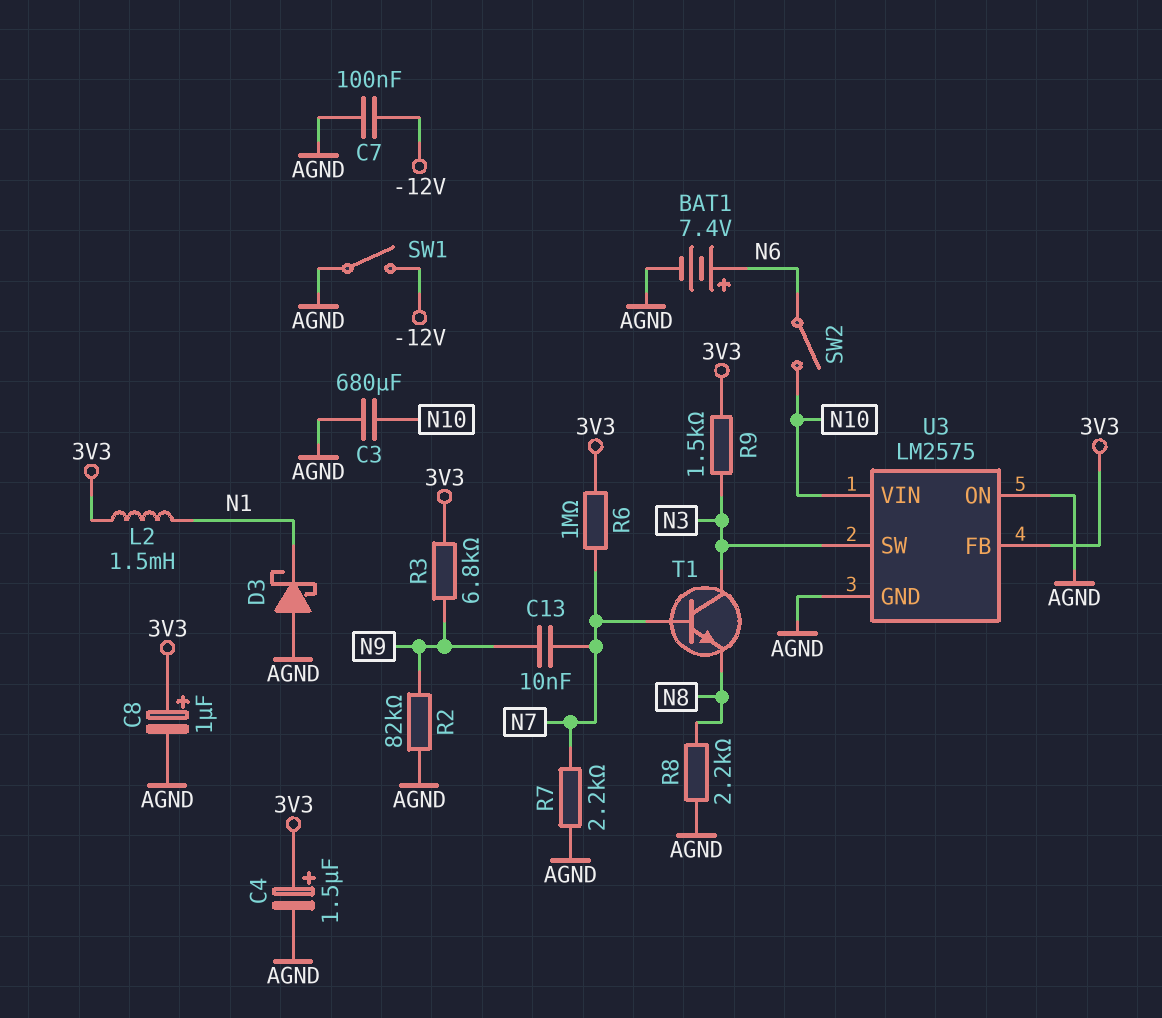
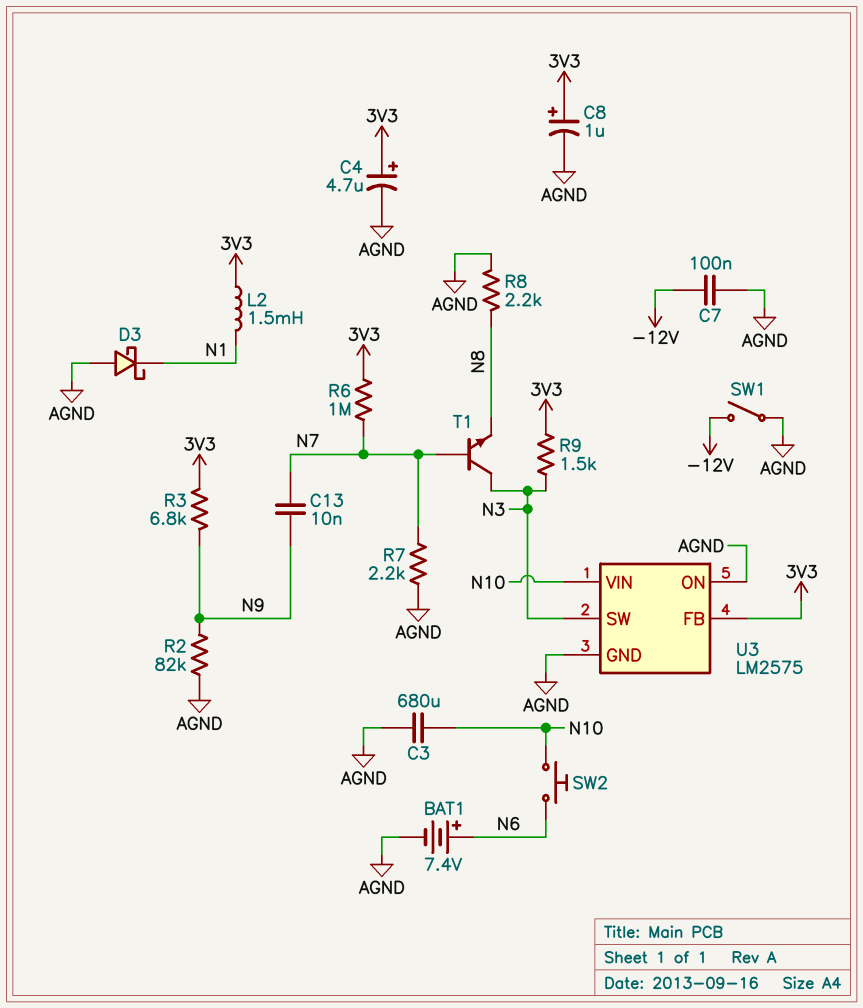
C4: 1.5uF (plus 3V3, minus AGND) -> 4.7uF (plus 3V3, minus AGND)
SW2: switch (N6, N10) -> button (N6, N10)

